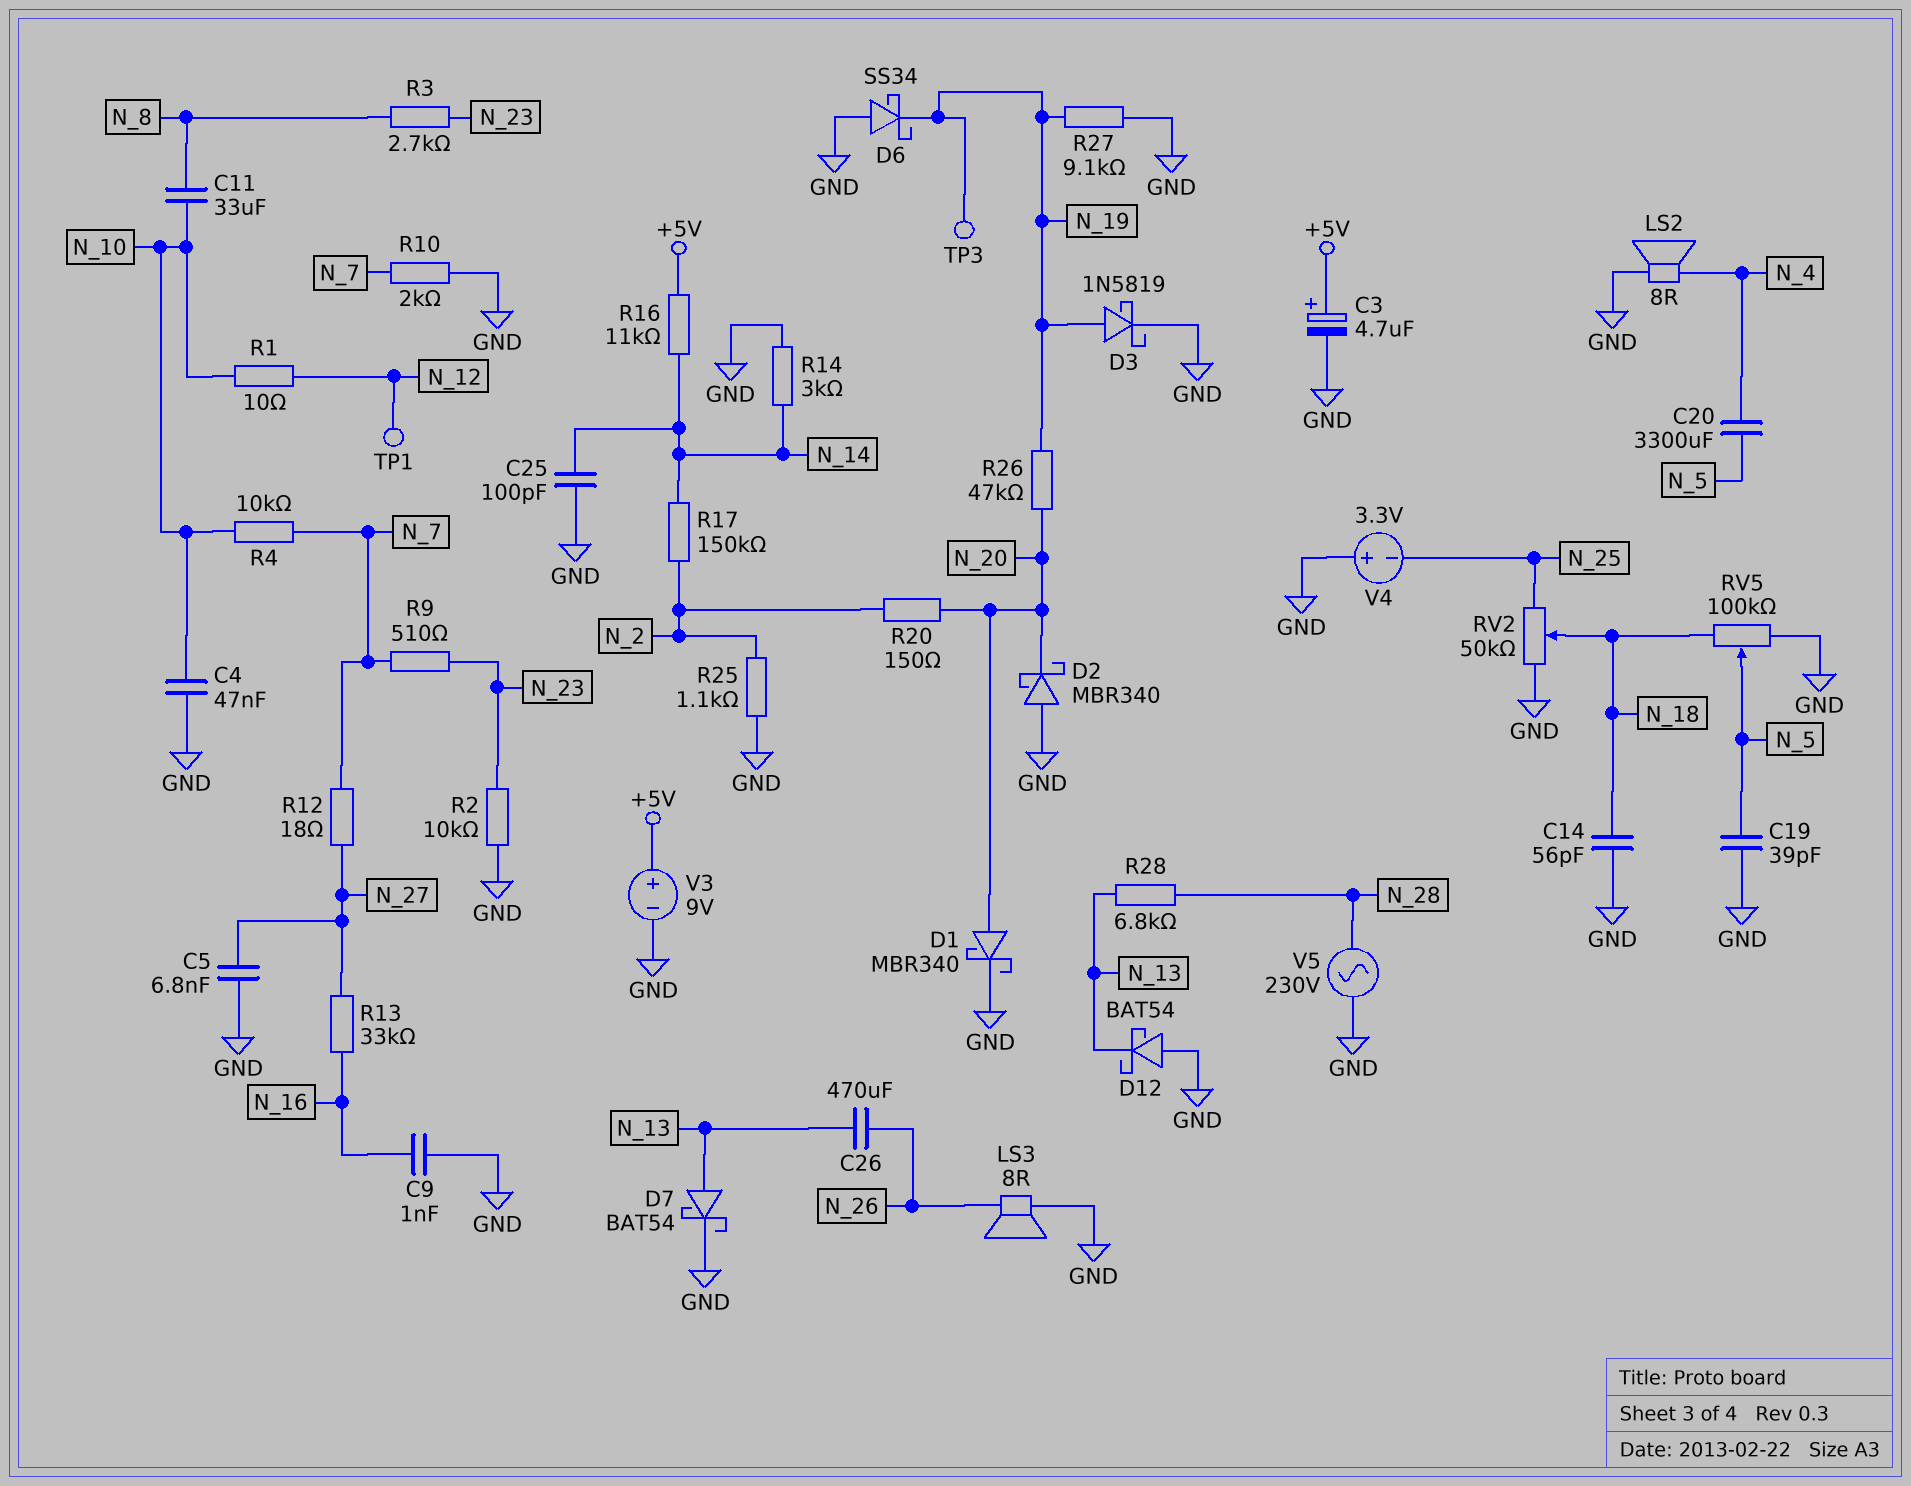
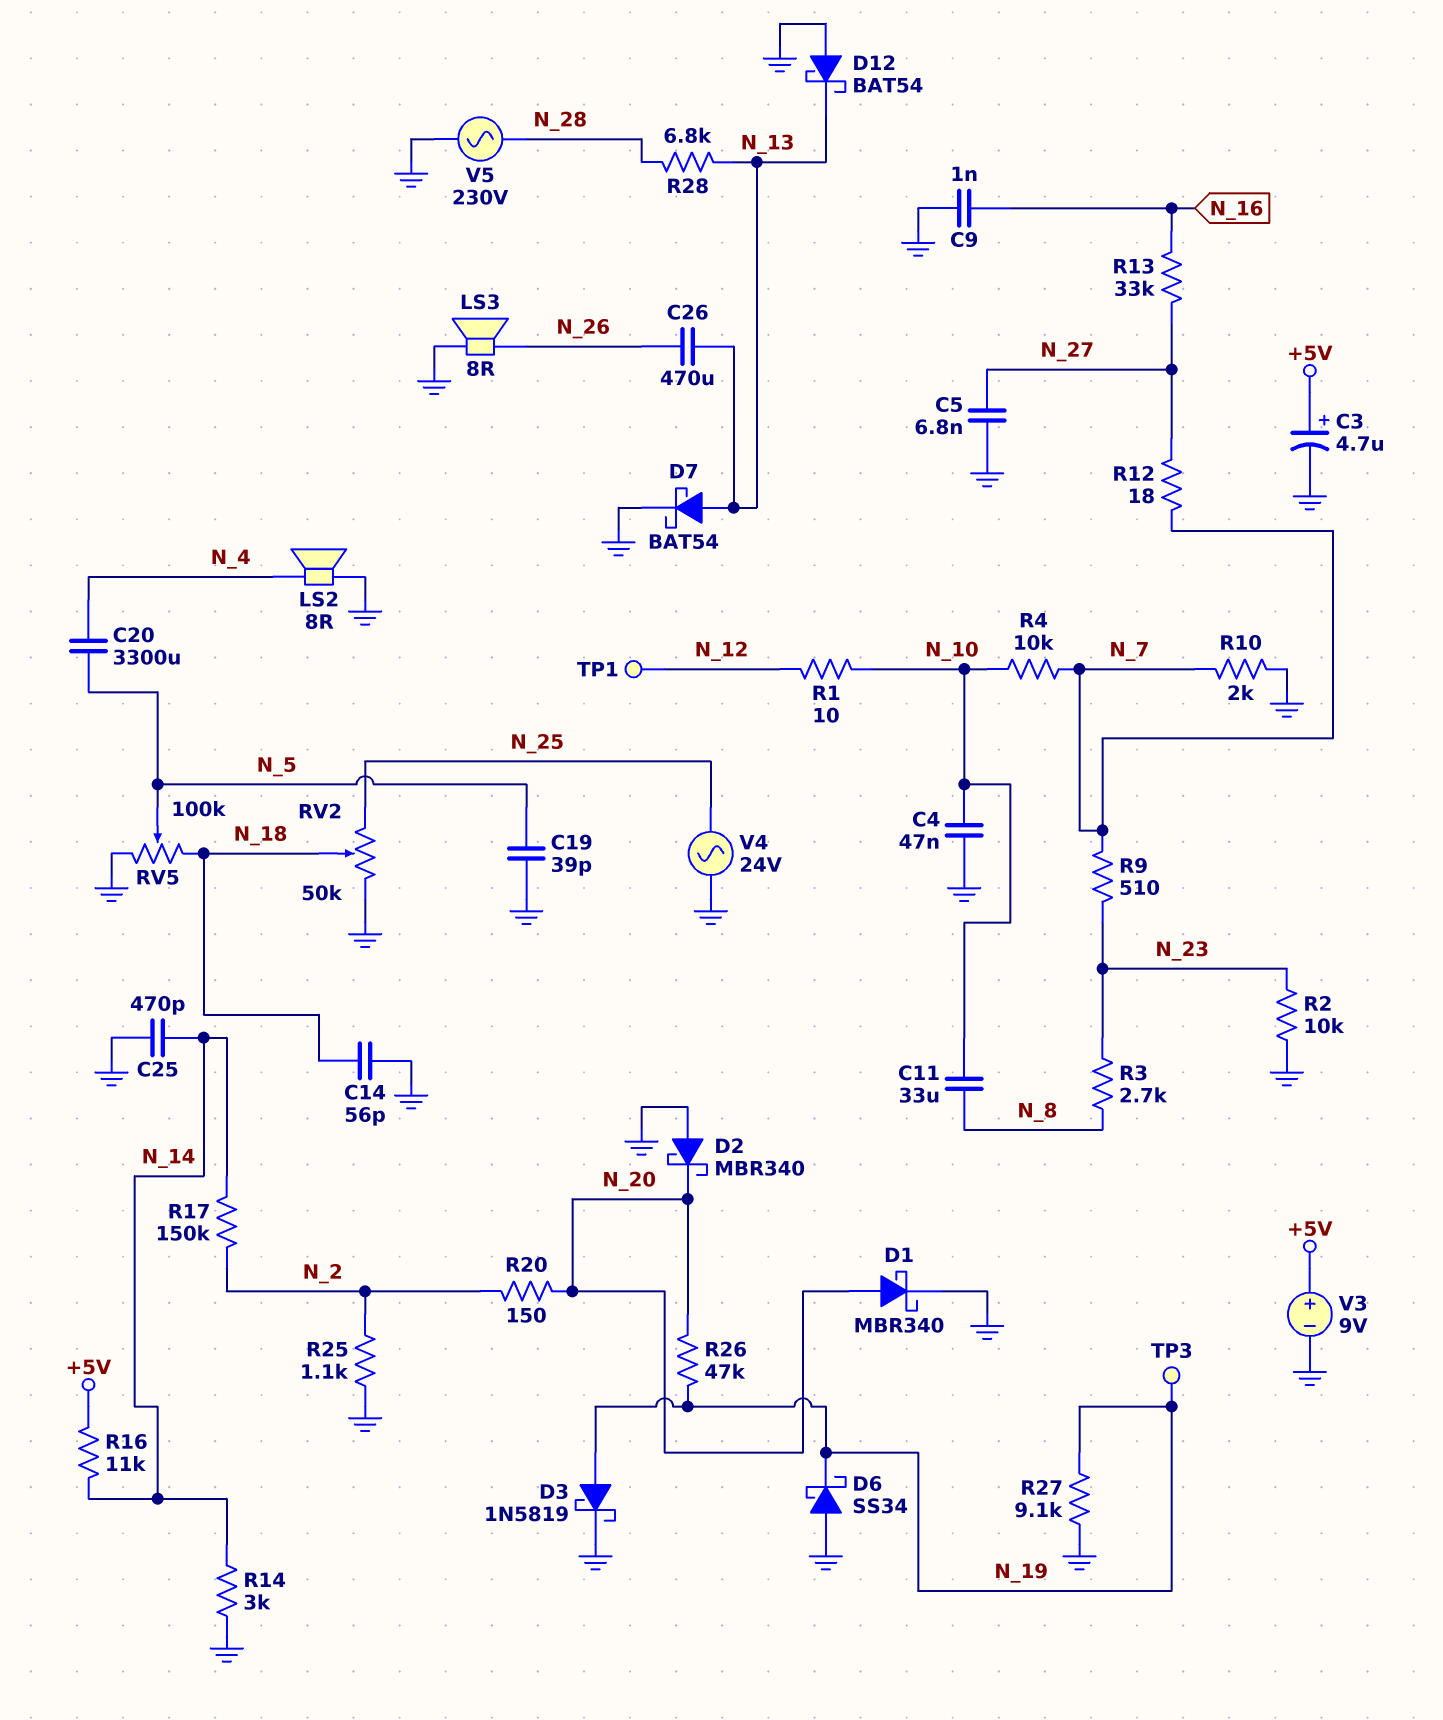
C25: 100pF (GND, N_14) -> 470pF (GND, N_14)
V4: 3.3V (plus GND, minus N_25) -> AC 24V (GND, N_25)

